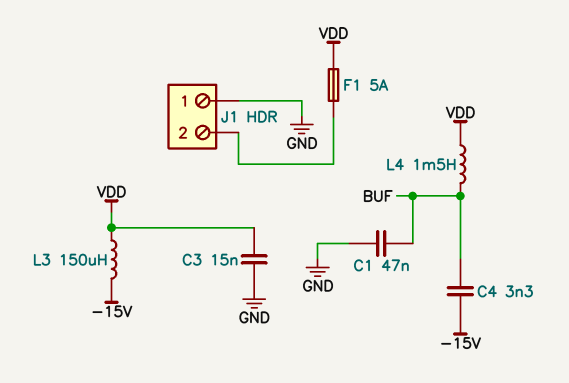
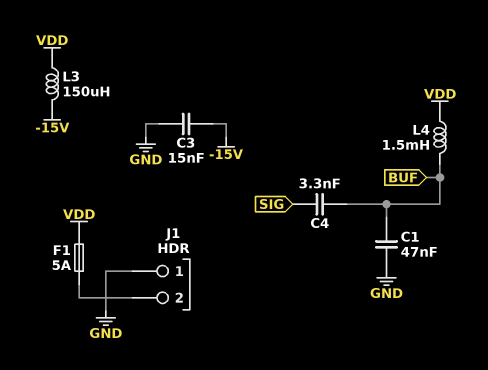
C3: 15nF (GND, VDD) -> 15nF (-15V, GND)
C4: 3.3nF (-15V, BUF) -> 3.3nF (BUF, SIG)

